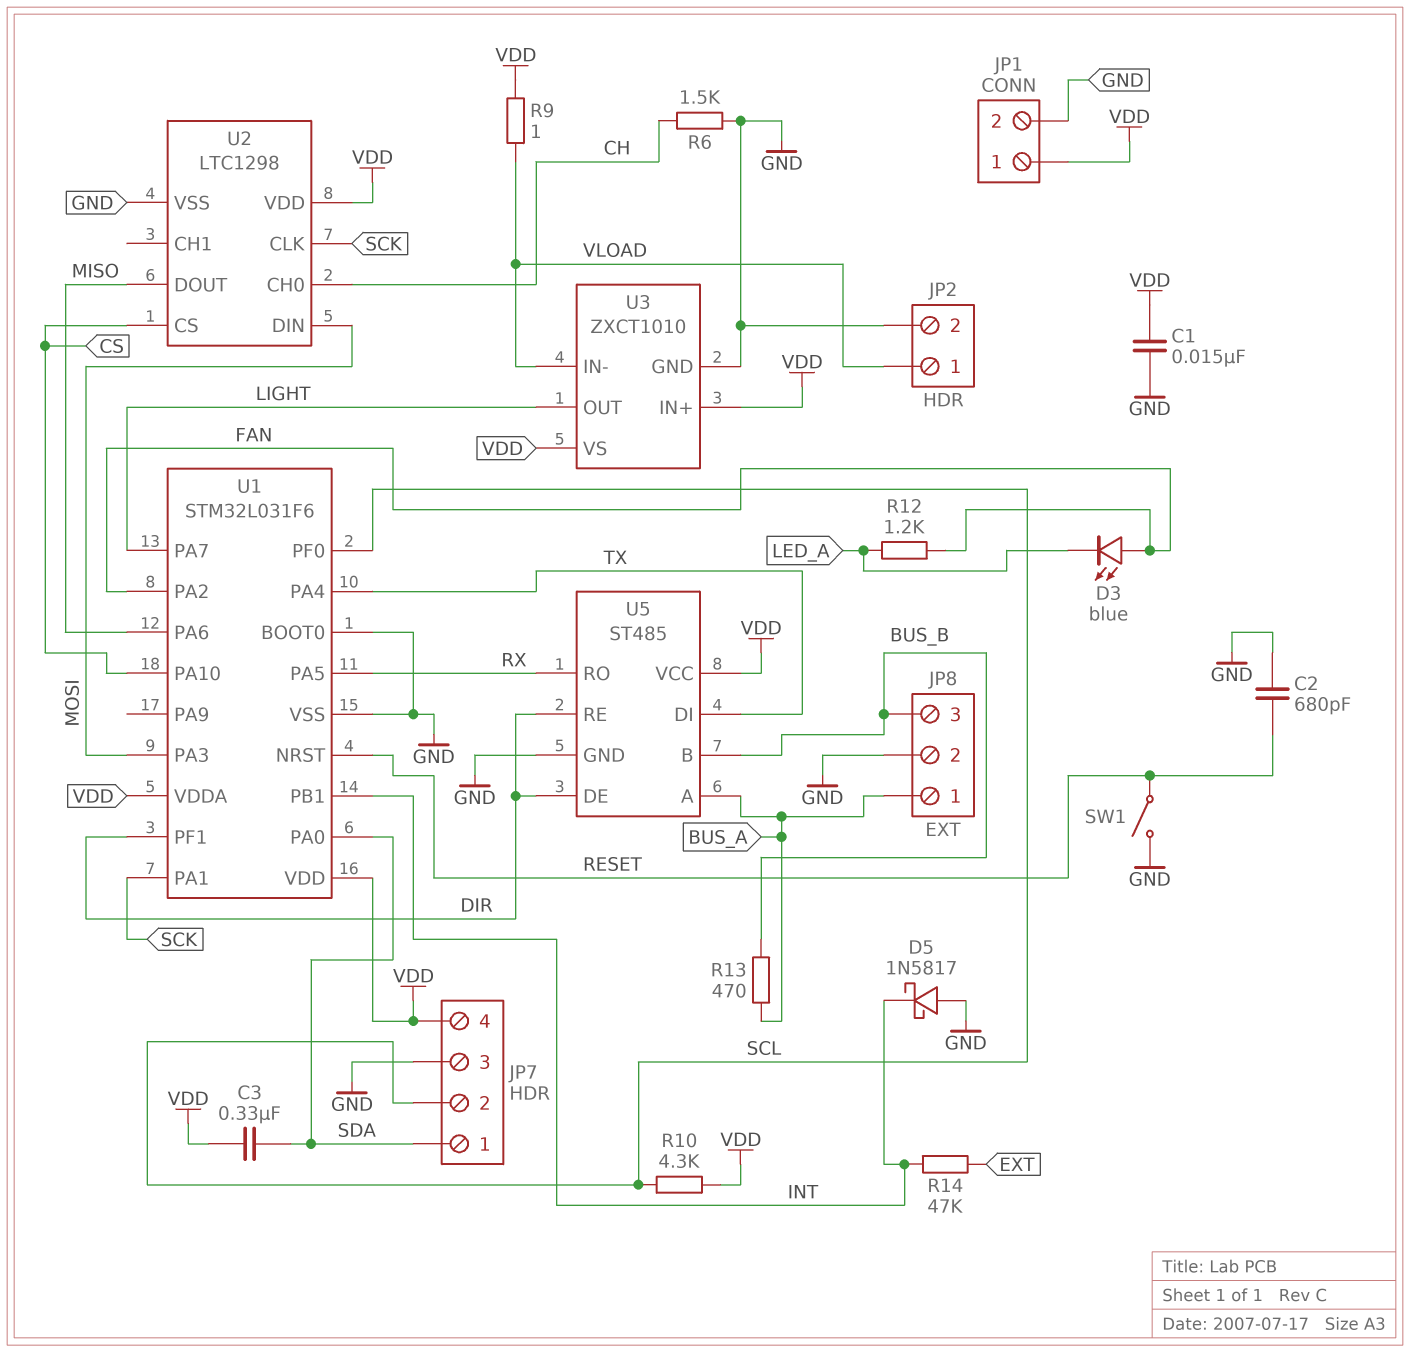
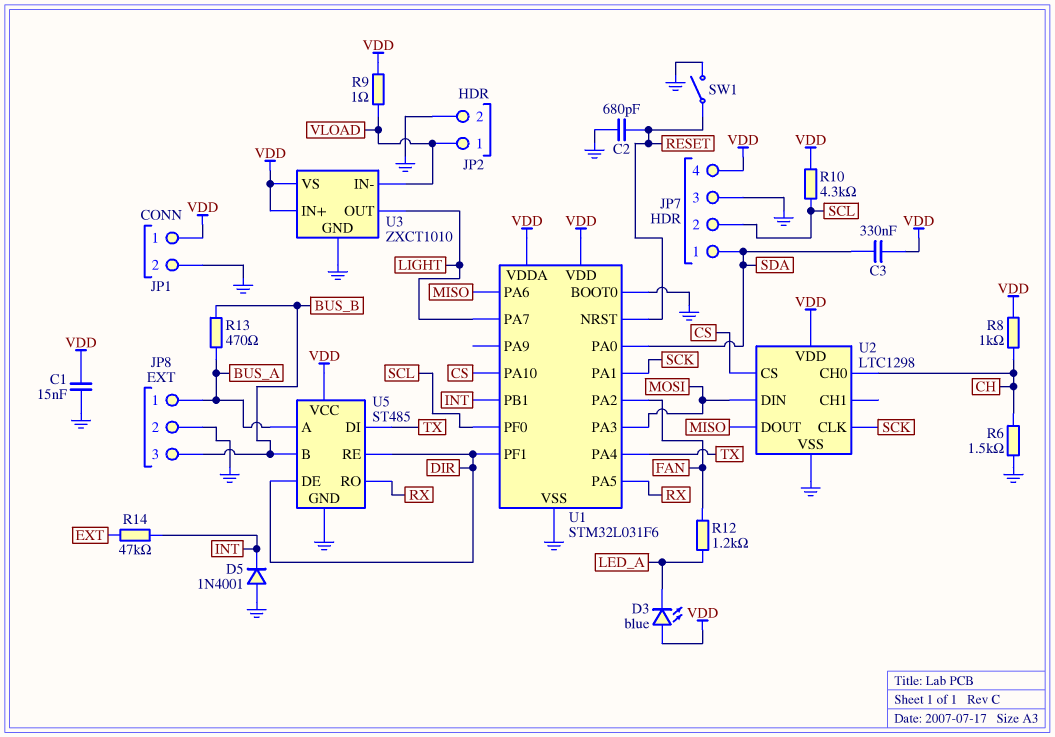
D3: LED blue (A FAN, K LED_A) -> LED blue (A VDD, K LED_A)
D5: schottky 1N5817 (A GND, K INT) -> diode 1N4001 (A GND, K INT)
R8: none -> 1k (CH, VDD)

